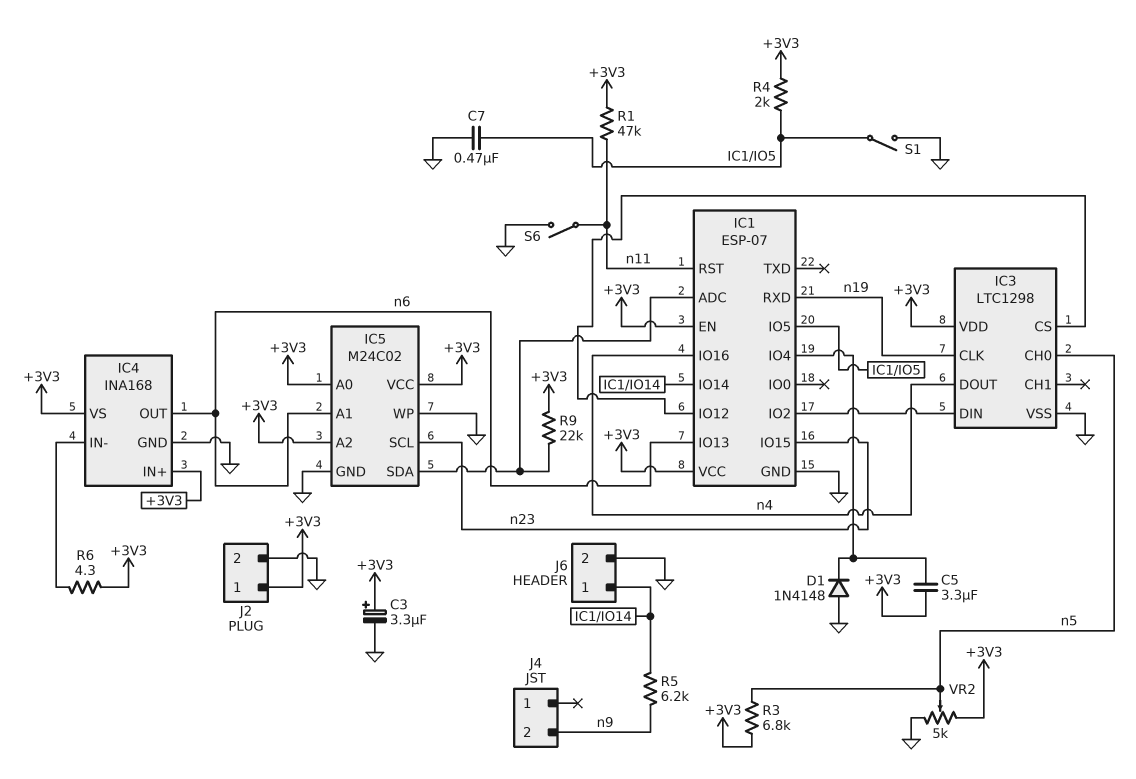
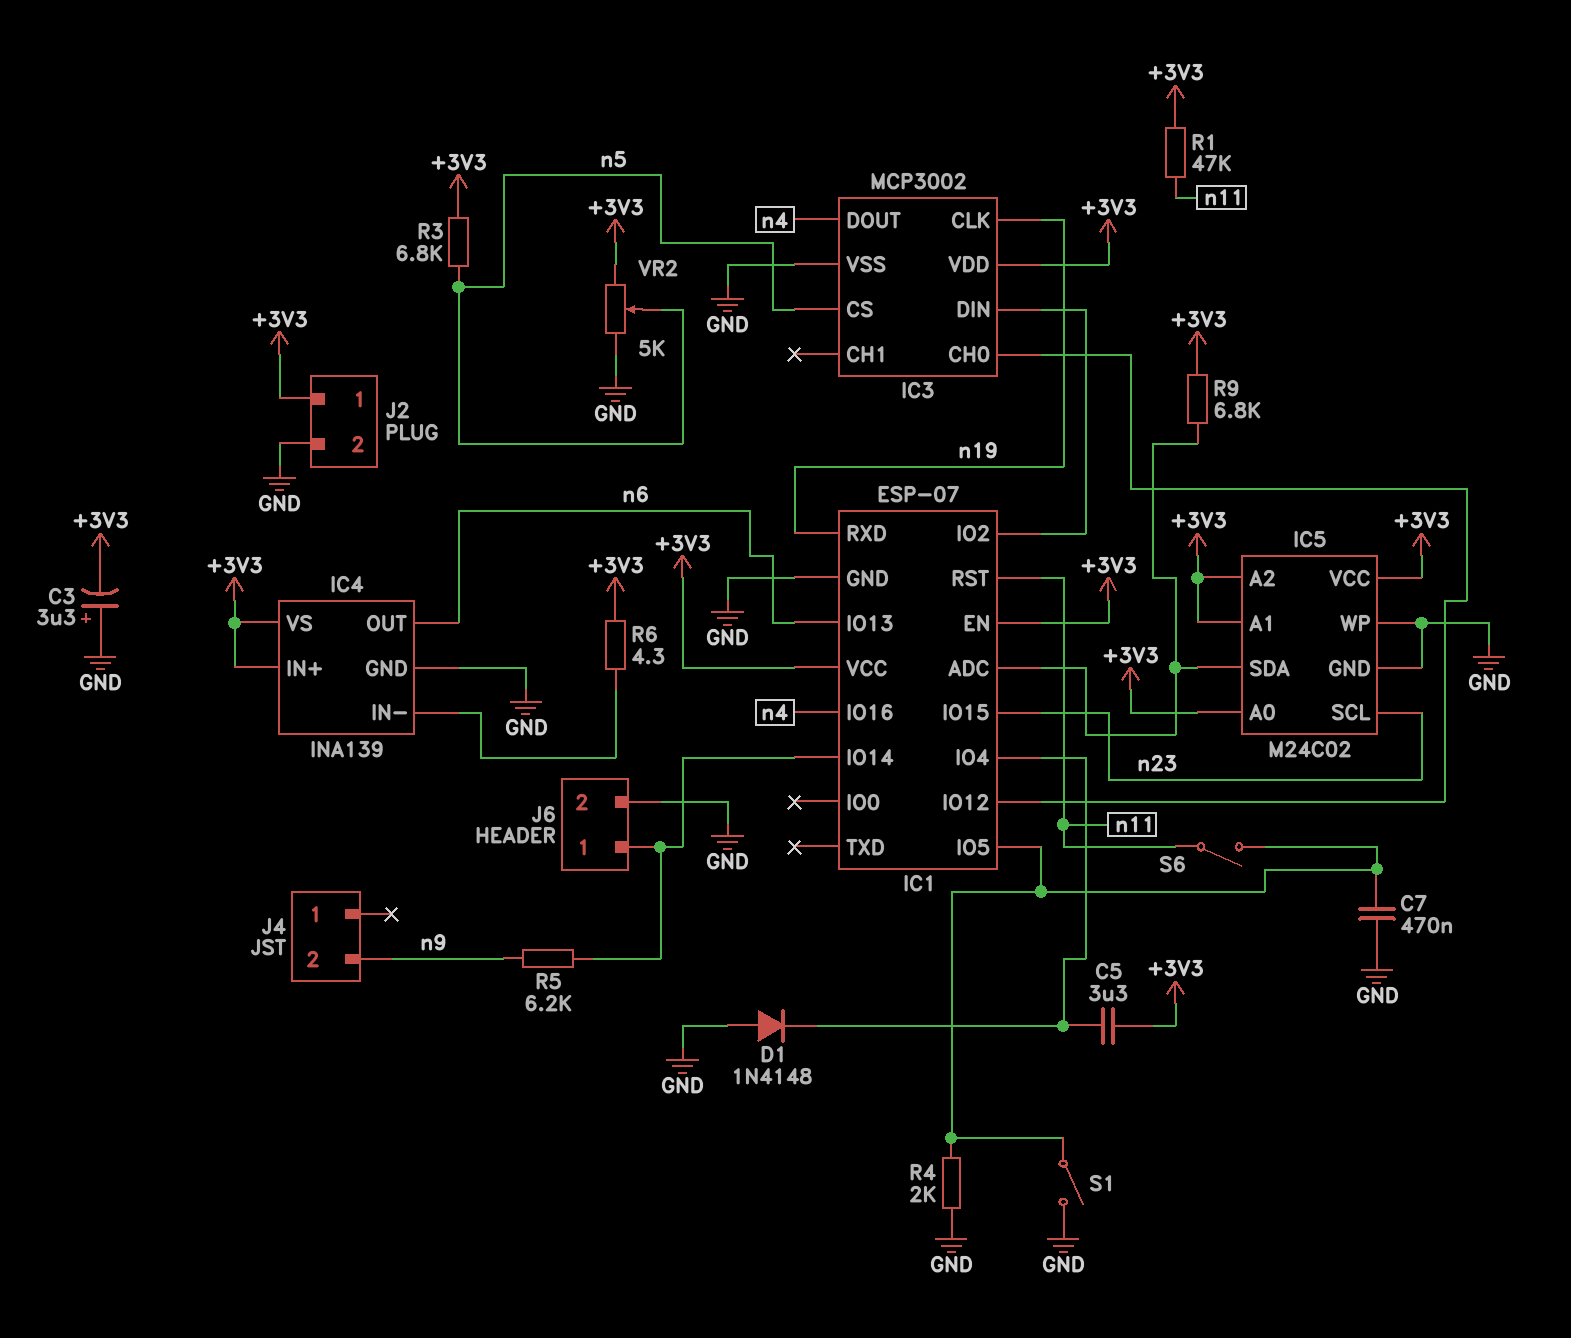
C3: 3.3uF (plus +3V3, minus GND) -> 3.3uF (plus GND, minus +3V3)
IC3: LTC1298 -> MCP3002
IC3 pin CH0: n5 -> IC1/IO12
IC3 pin CS: IC1/IO12 -> n5
IC4: INA168 -> INA139
IC5 pin A1: n6 -> +3V3
R4: 2k (+3V3, IC1/IO5) -> 2k (GND, IC1/IO5)
R9: 22k (+3V3, IC1/ADC) -> 6.8k (+3V3, IC1/ADC)
S6: switch (GND, n11) -> switch (IC1/IO5, n11)

